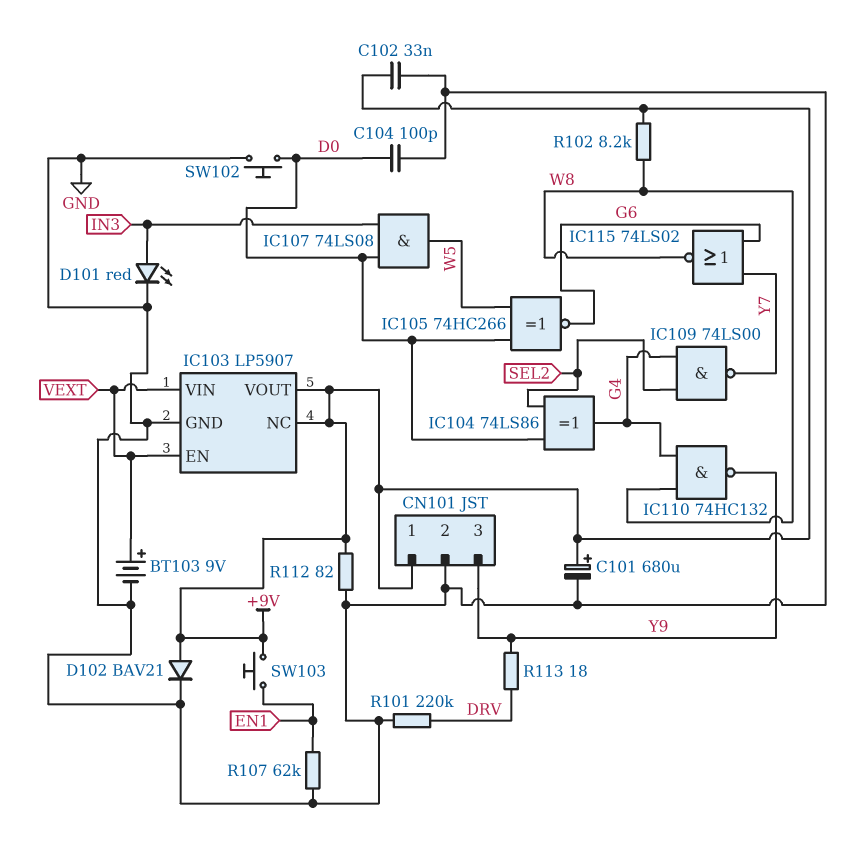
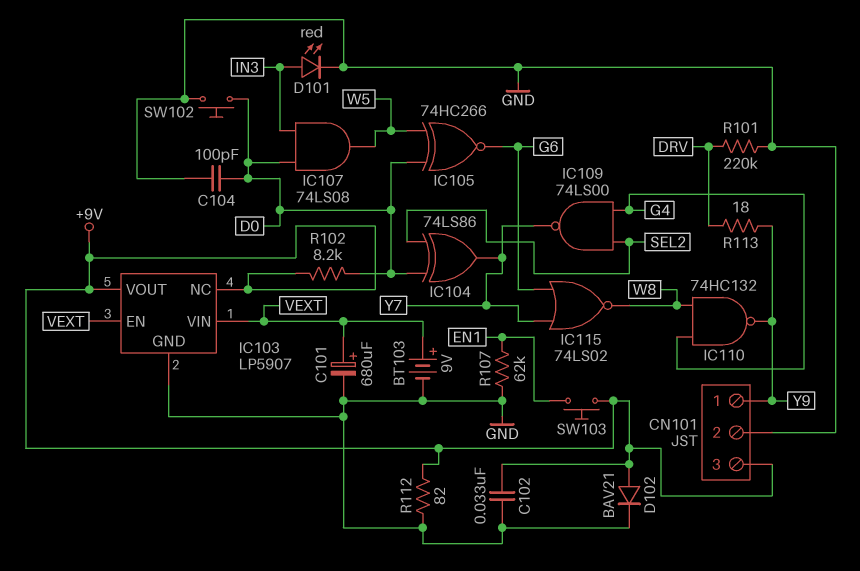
C101: 680uF (plus +9V, minus GND) -> 680uF (plus VEXT, minus GND)
CN101 pin 1: +9V -> Y9
CN101 pin 3: Y9 -> +9V
IC104: XOR 74LS86 (in D0, in SEL2, out G4) -> XOR 74LS86 (in D0, in SEL2, out Y7)
R102: 8.2k (+9V, W8) -> 8.2k (+9V, D0)

